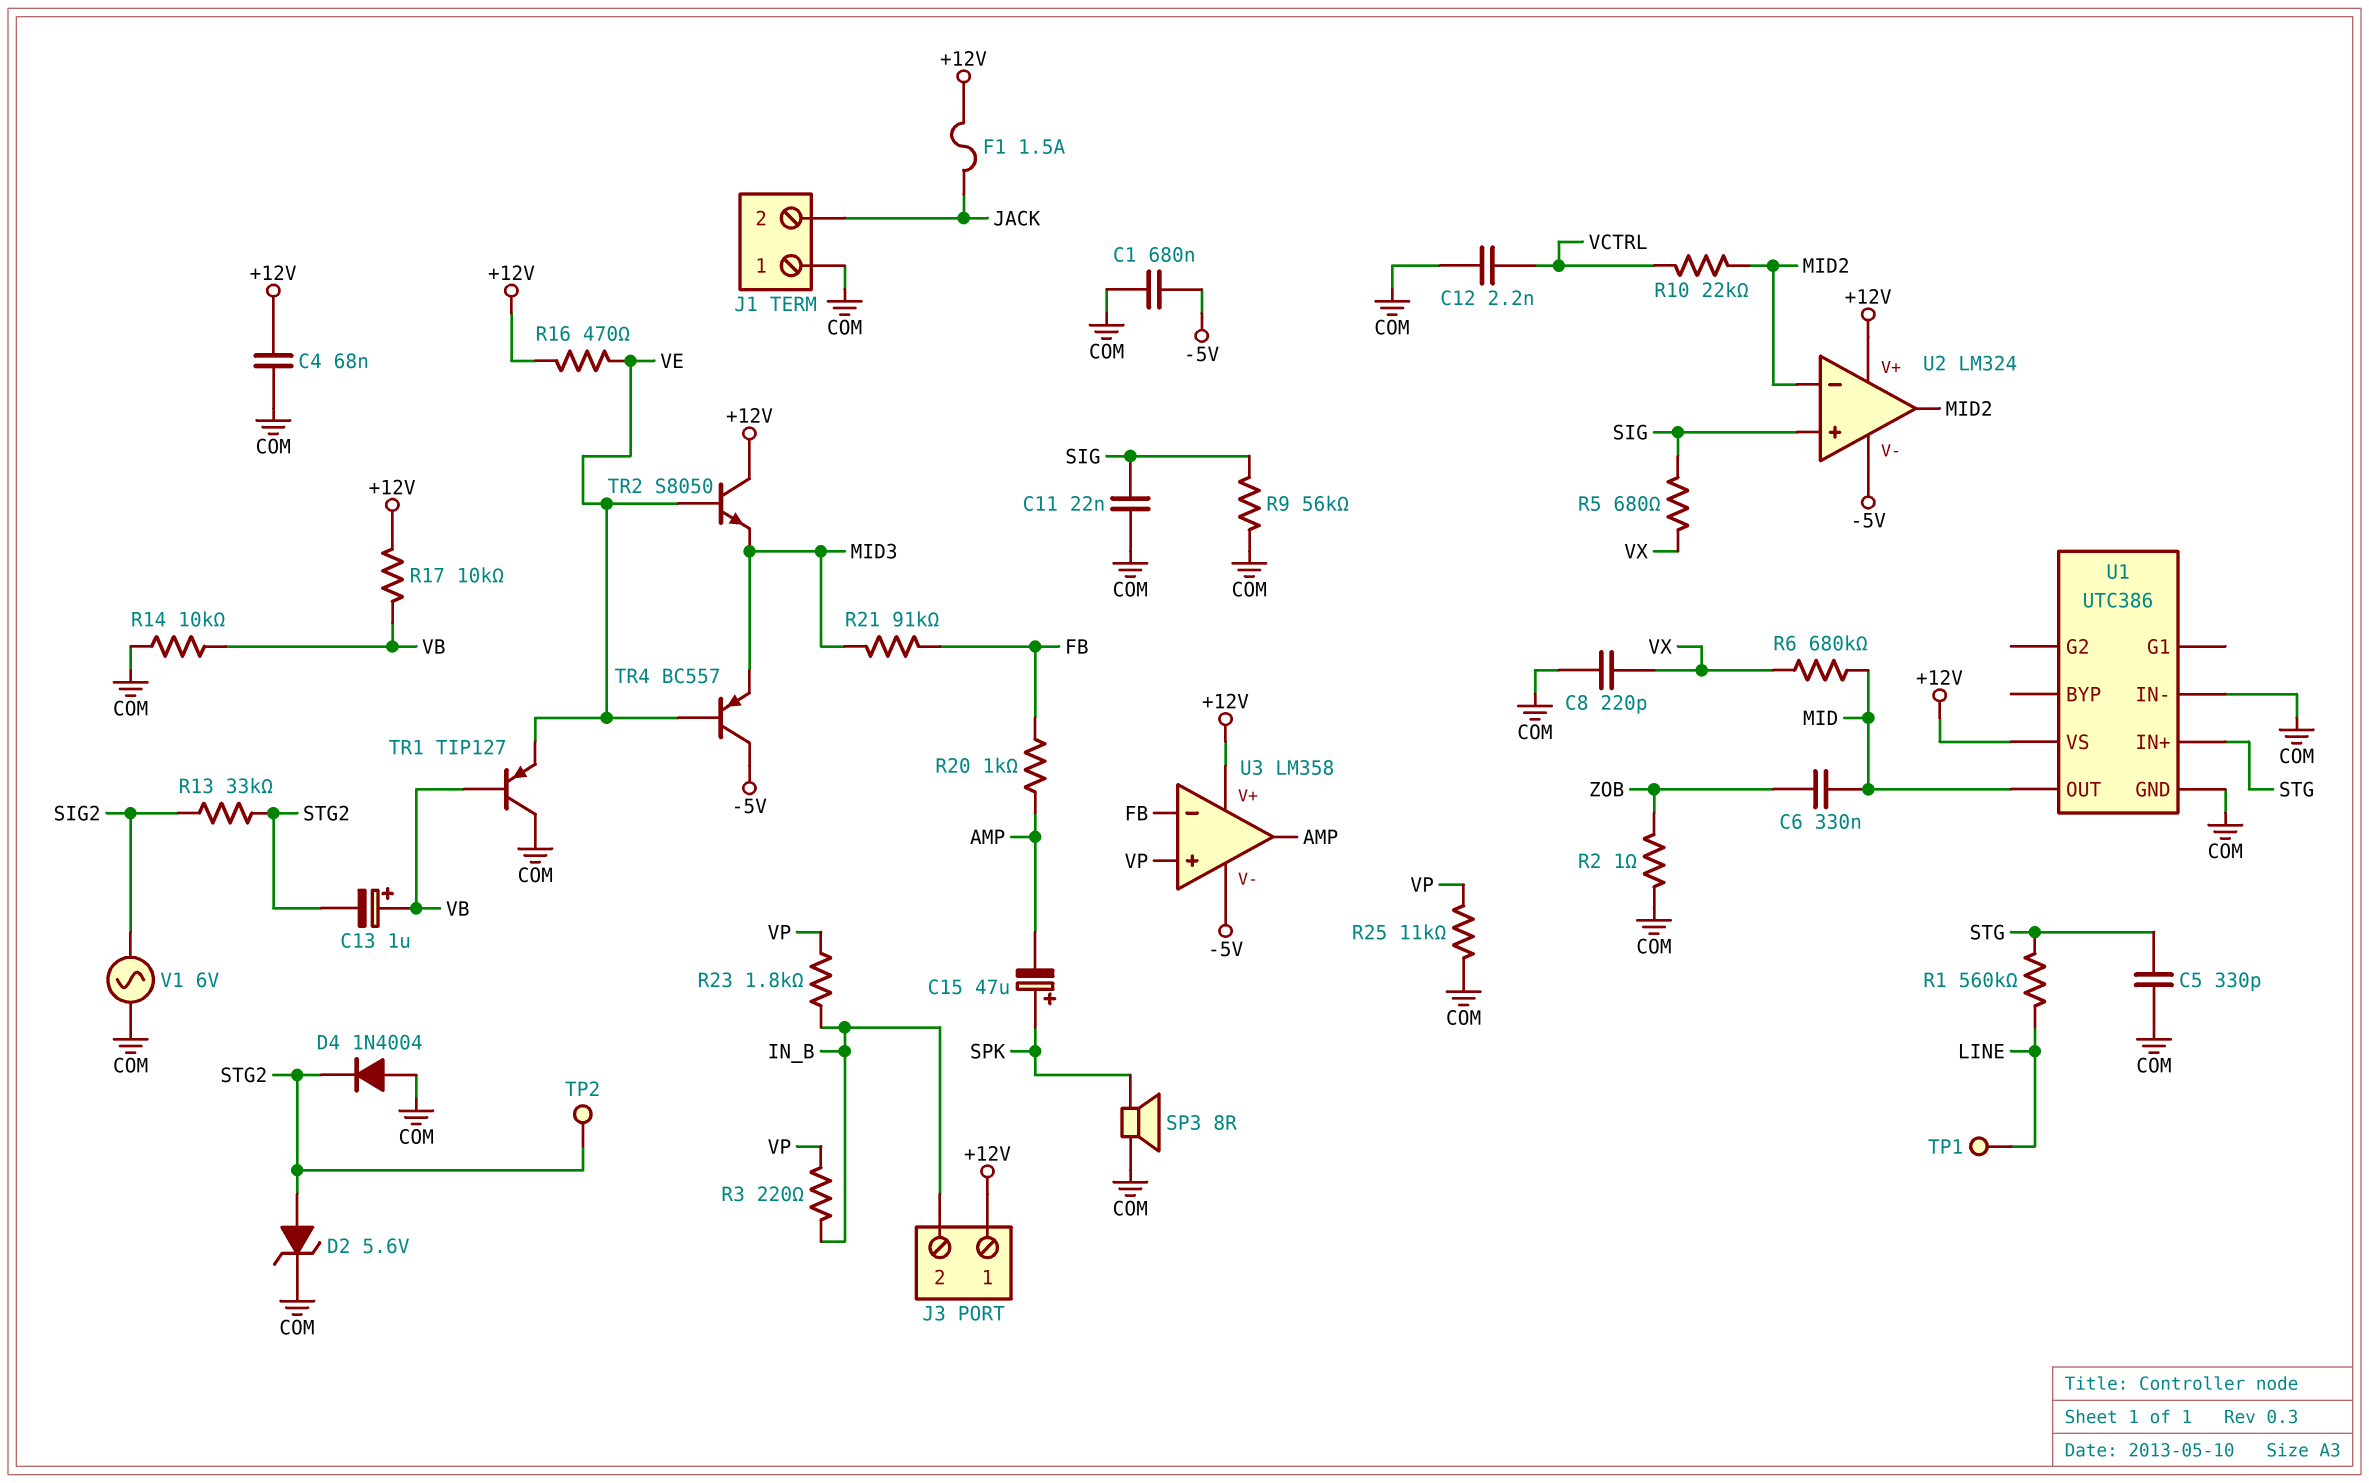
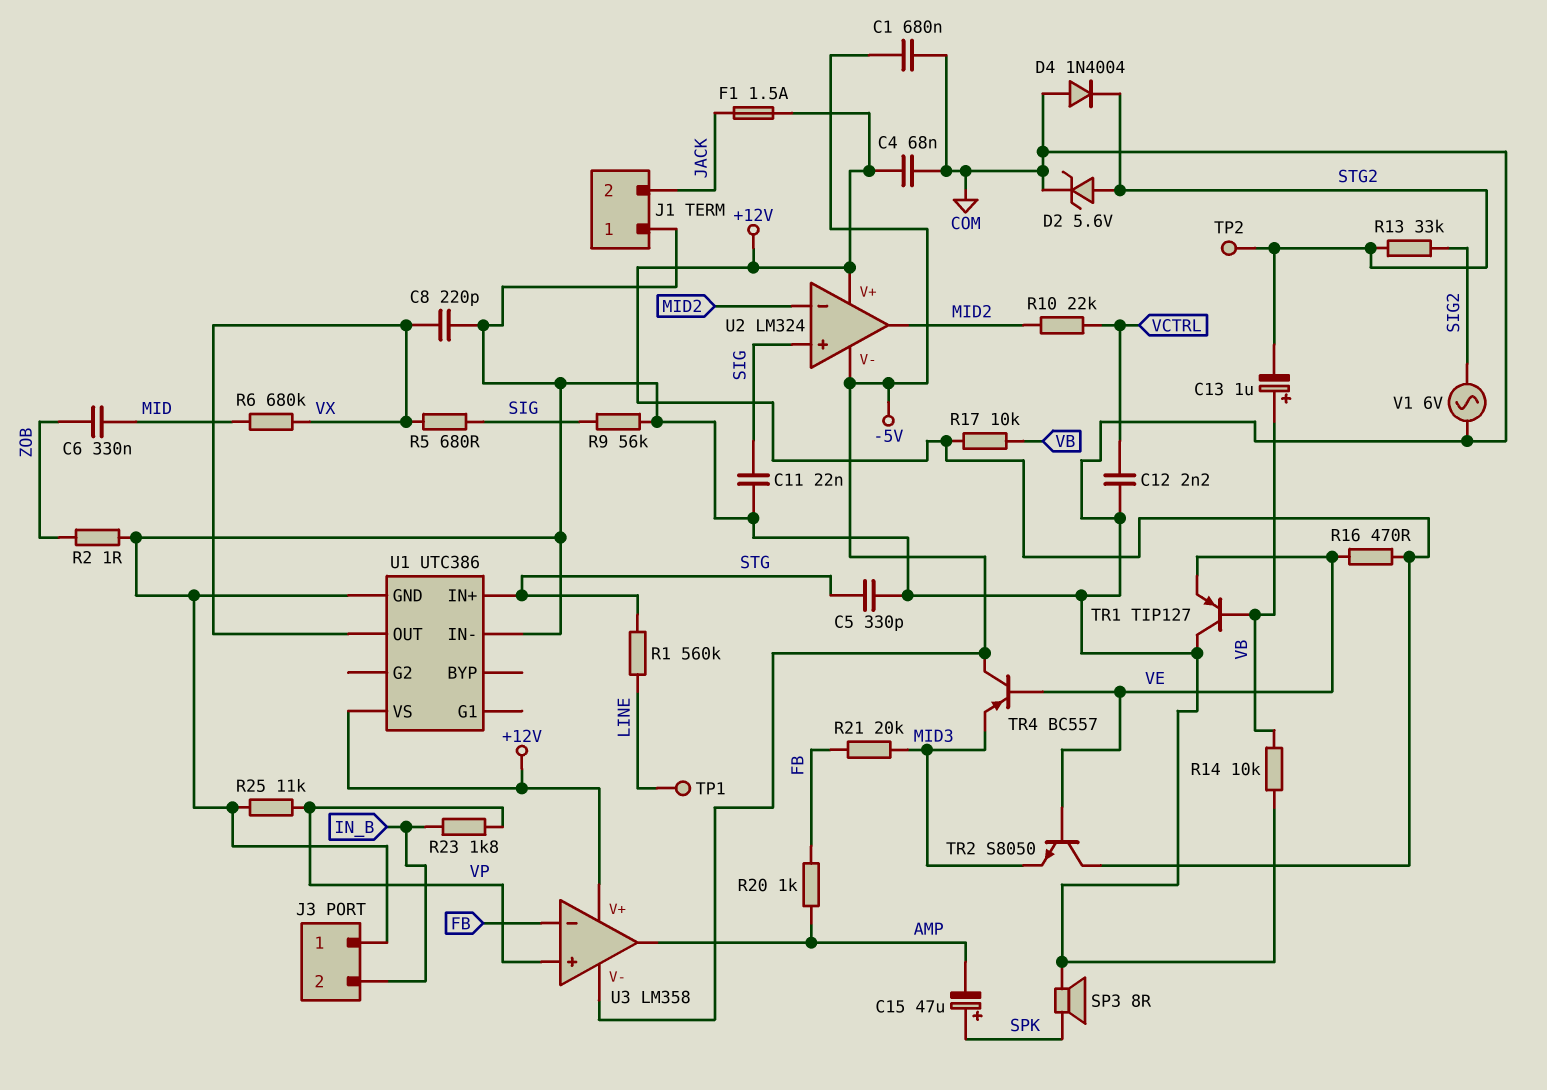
J3 pin 1: +12V -> COM
R3: 220 (IN_B, VP) -> none
R21: 91k (FB, MID3) -> 20k (FB, MID3)
U1 pin OUT: MID -> VX

